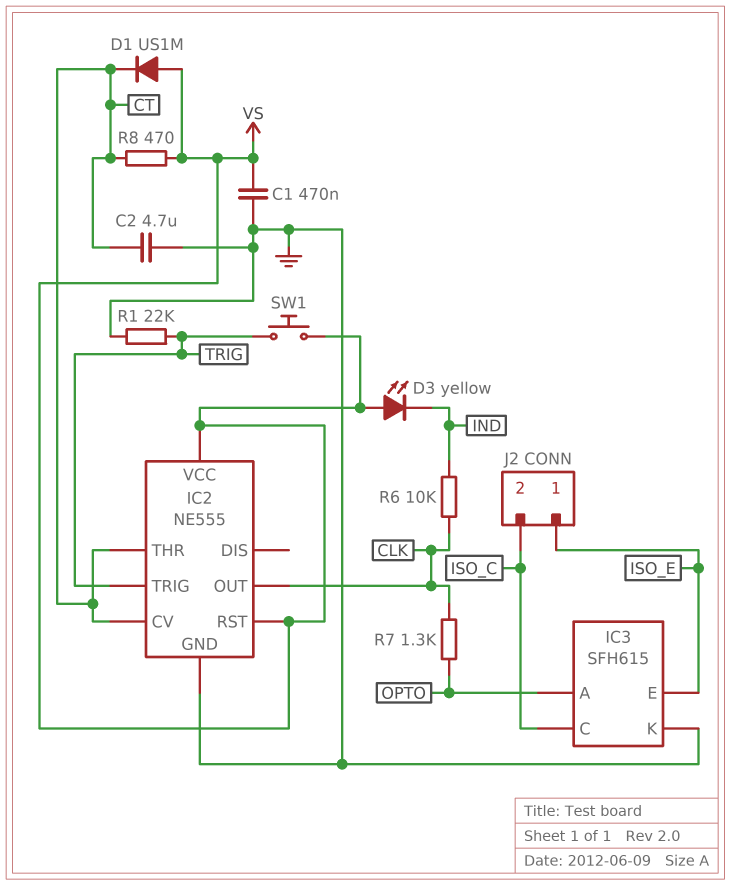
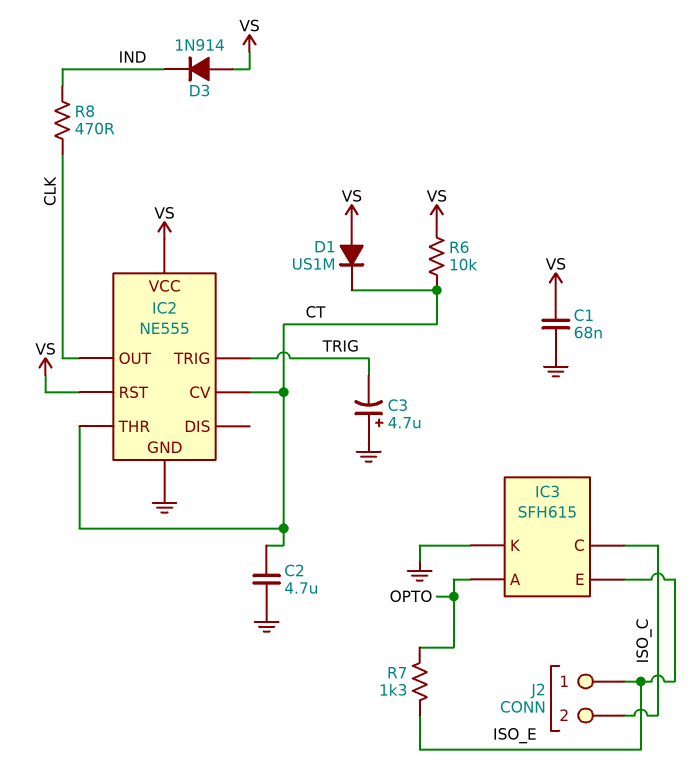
C1: 470nF (GND, VS) -> 68nF (GND, VS)
C3: none -> 4.7uF (plus GND, minus TRIG)
D3: LED yellow (A VS, K IND) -> diode 1N914 (A VS, K IND)
R1: 22k (GND, TRIG) -> none
R6: 10k (CLK, IND) -> 10k (CT, VS)
R7: 1.3k (CLK, OPTO) -> 1.3k (ISO_E, OPTO)
R8: 470 (CT, VS) -> 470 (CLK, IND)
SW1: button (TRIG, VS) -> none

